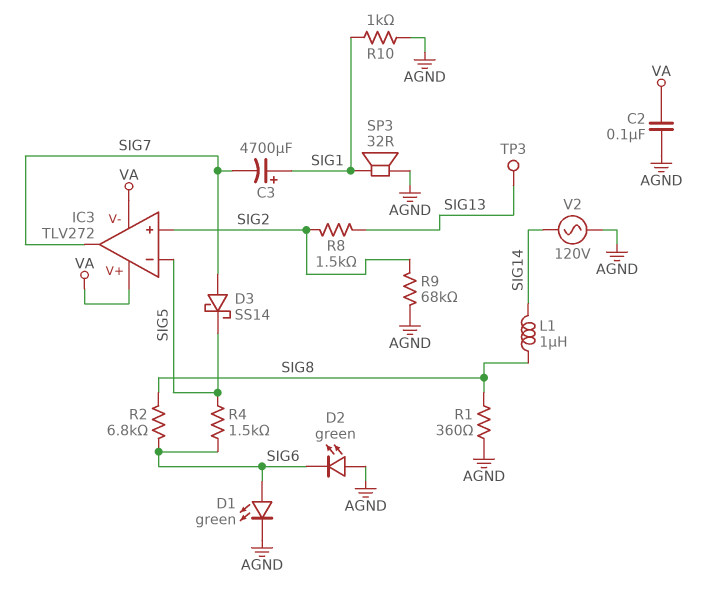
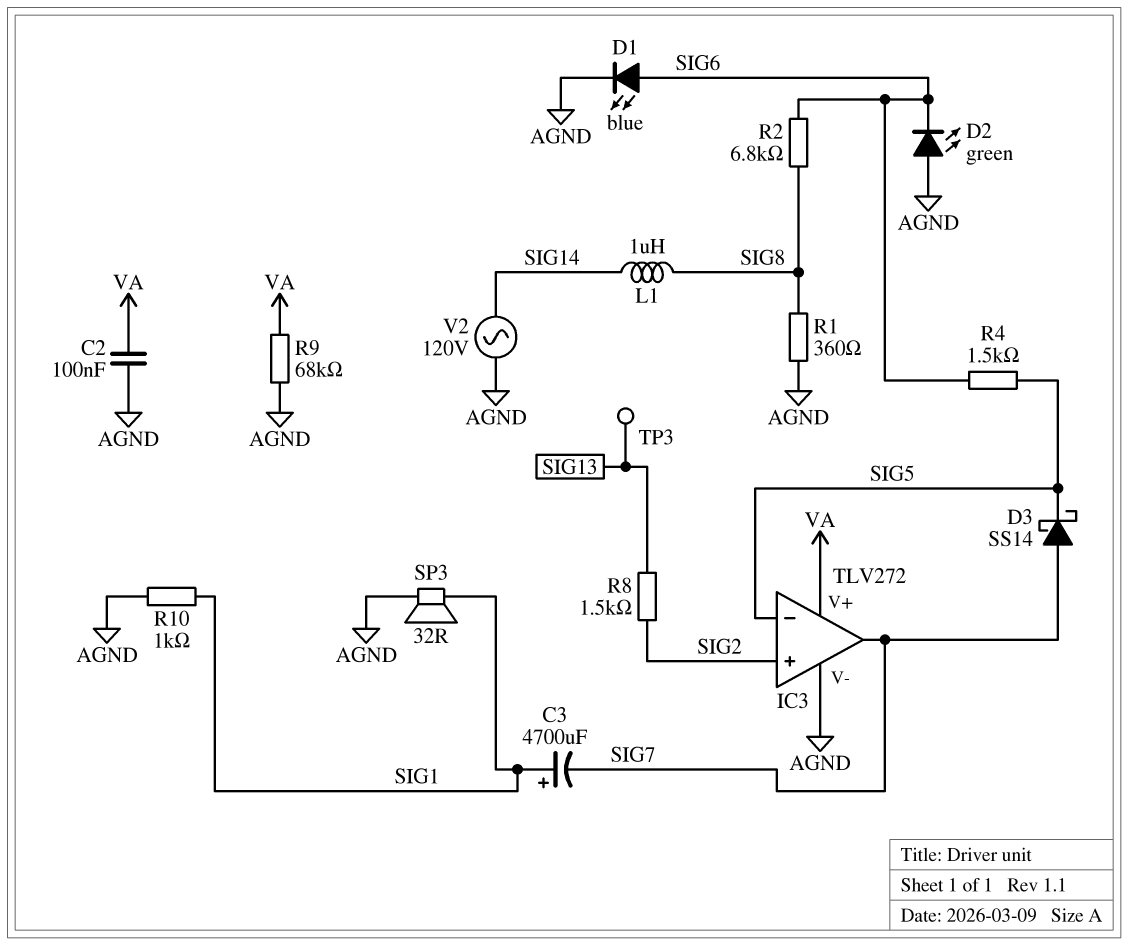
D1: LED green (A SIG6, K AGND) -> LED blue (A SIG6, K AGND)
IC3 pin V-: VA -> AGND
R9: 68k (AGND, SIG2) -> 68k (AGND, VA)

